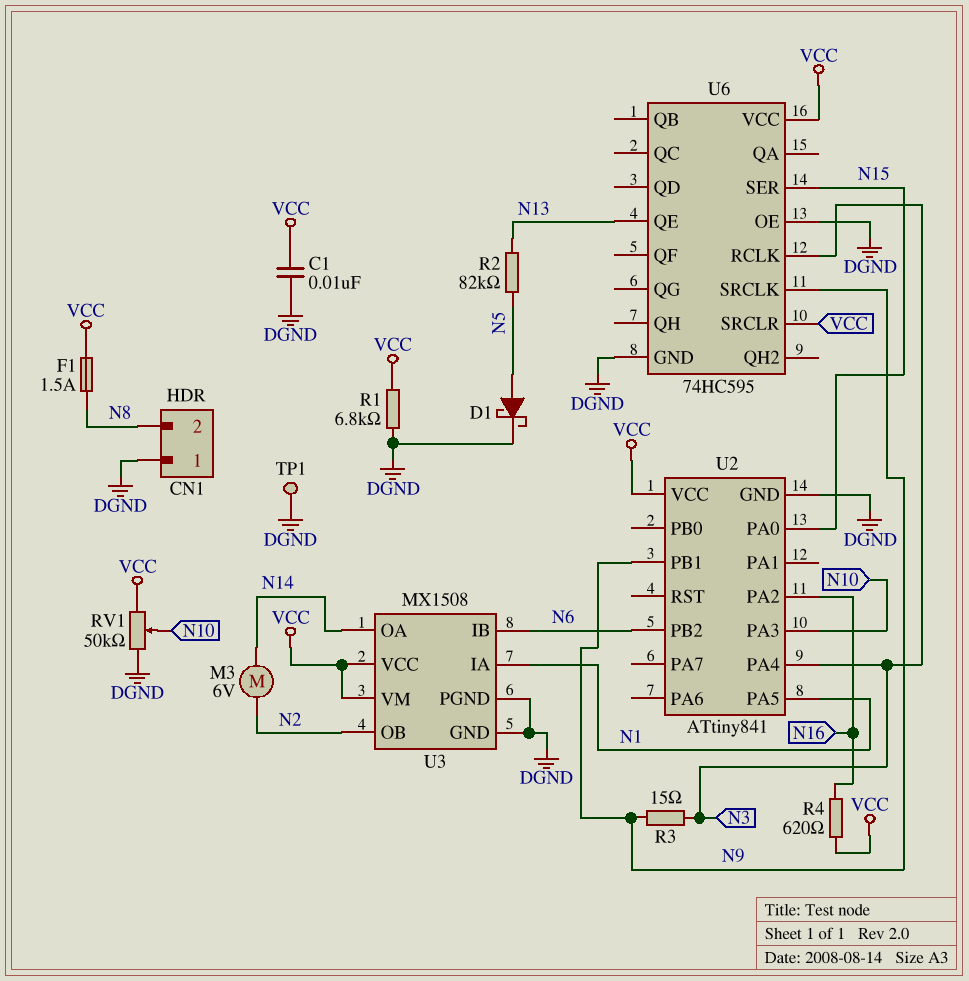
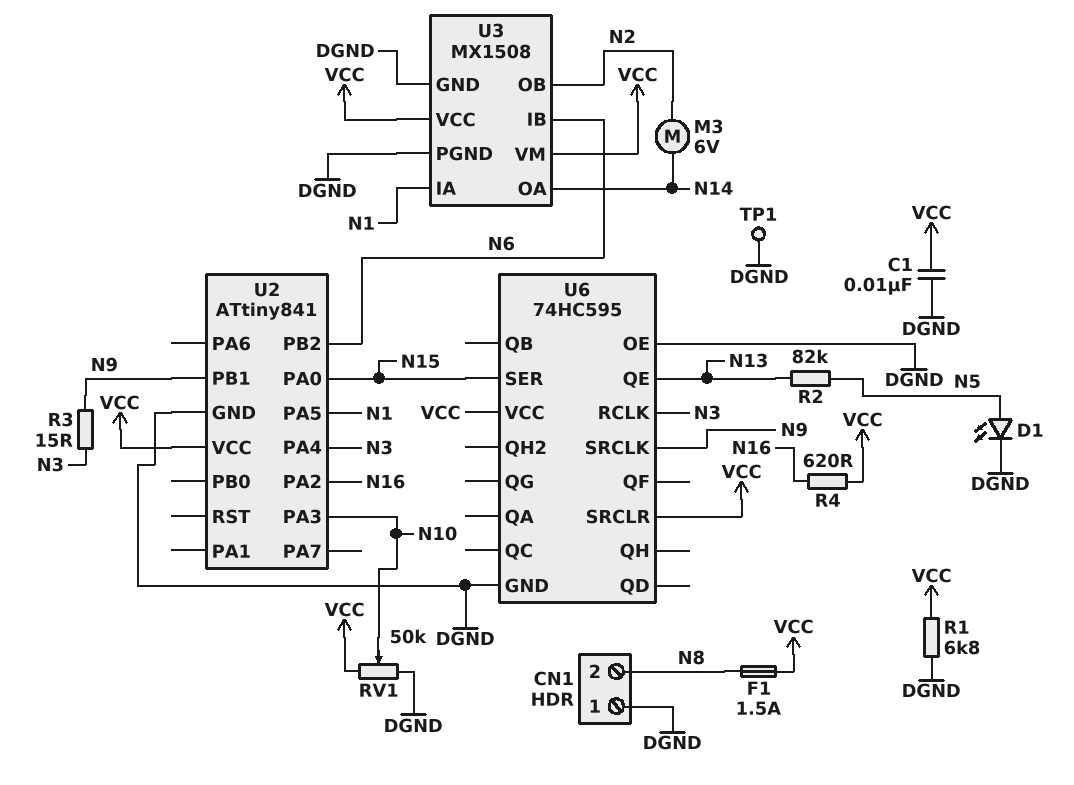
D1: schottky (A N5, K DGND) -> LED (A N5, K DGND)

